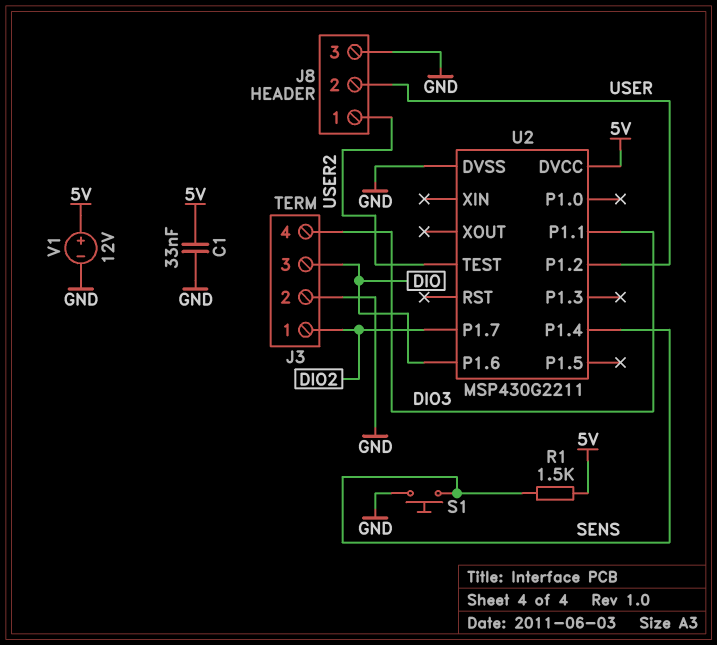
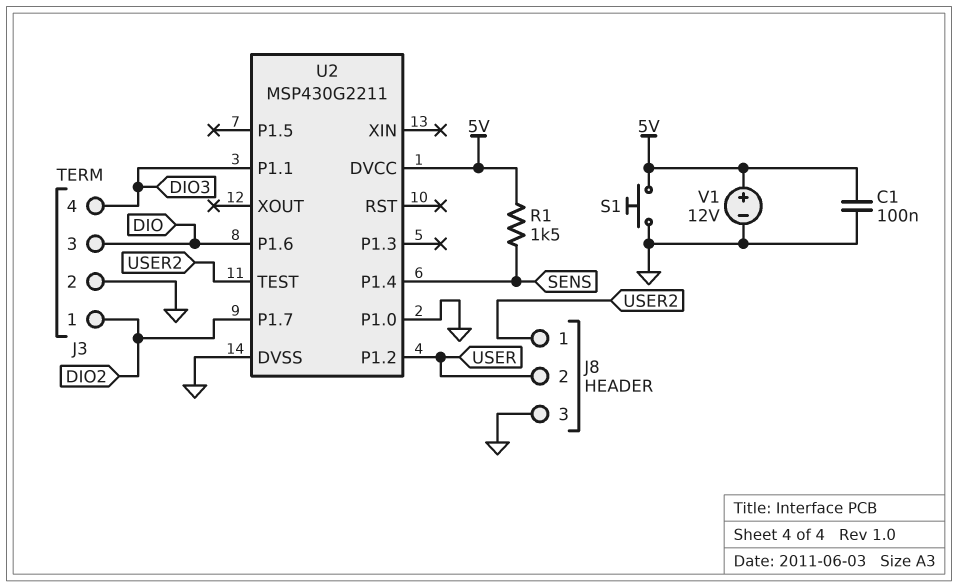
C1: 33nF (5V, GND) -> 100nF (5V, GND)
S1: button (GND, SENS) -> button (5V, GND)
U2 pin P1.0: none -> GND

